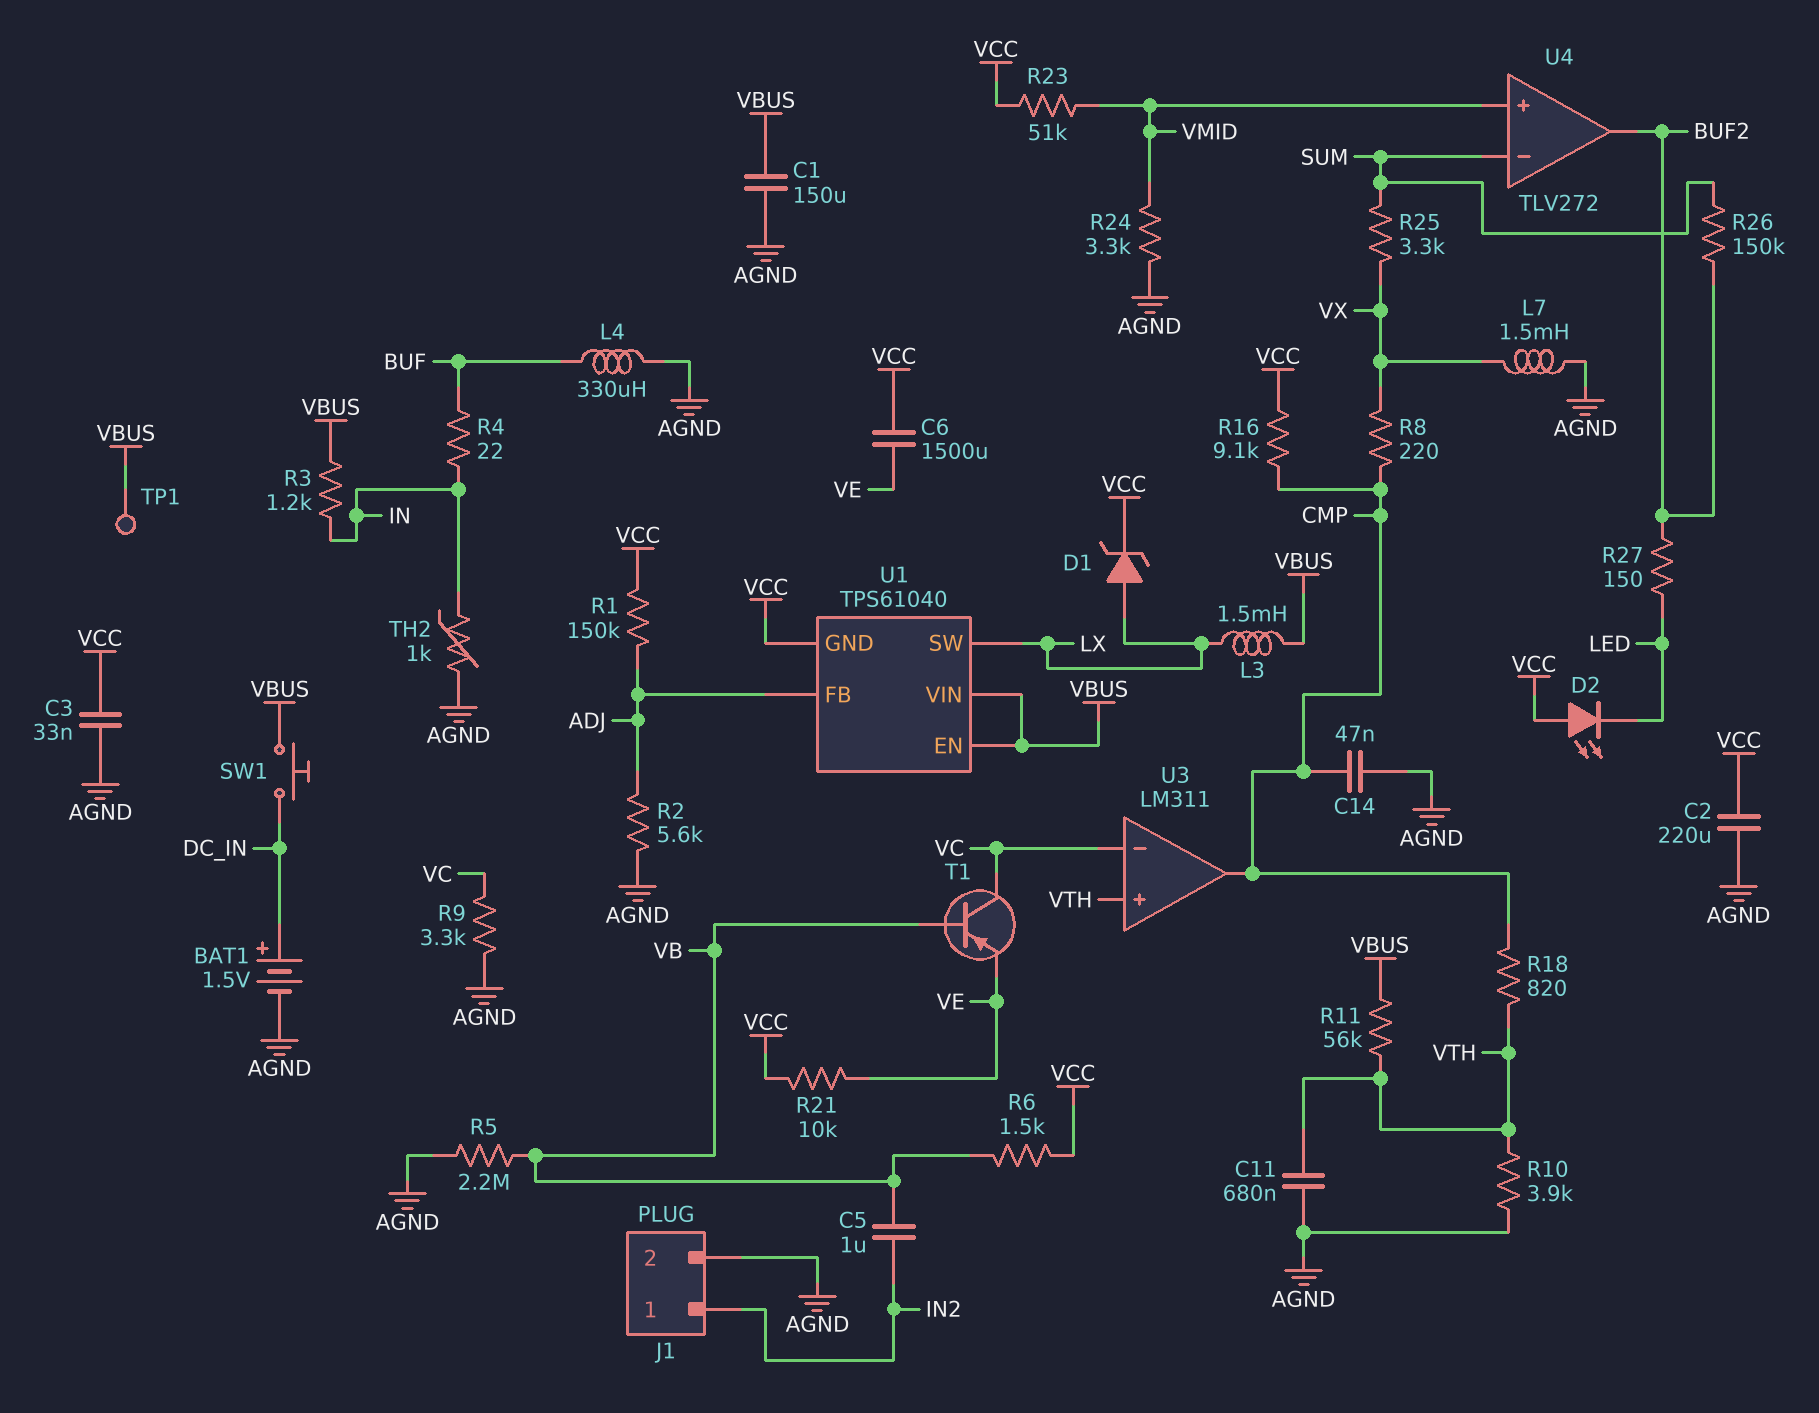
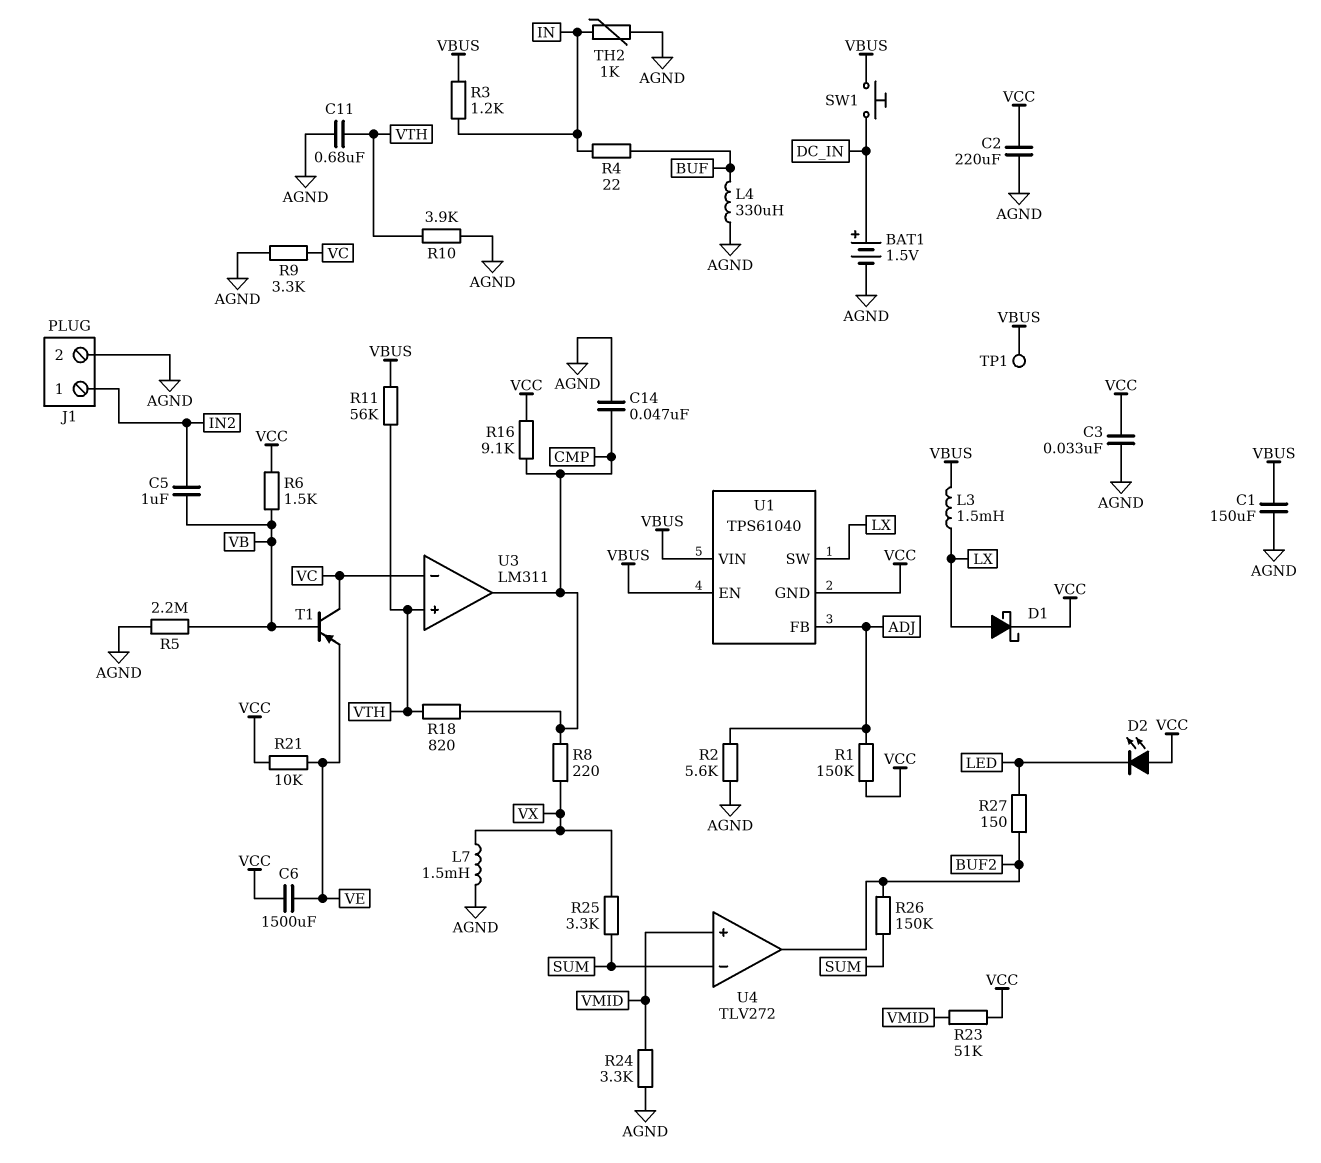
D1: zener (A LX, K VCC) -> schottky (A LX, K VCC)

